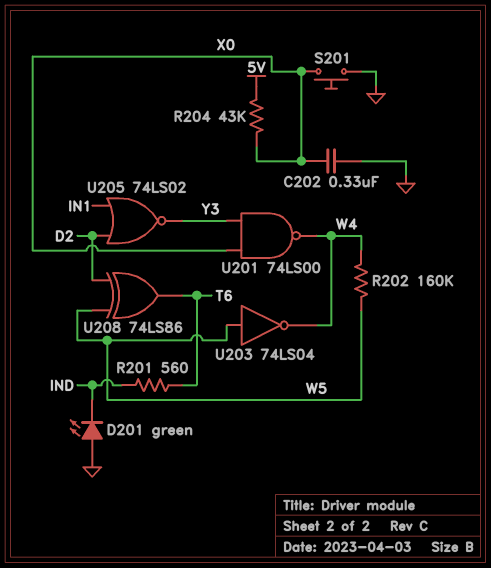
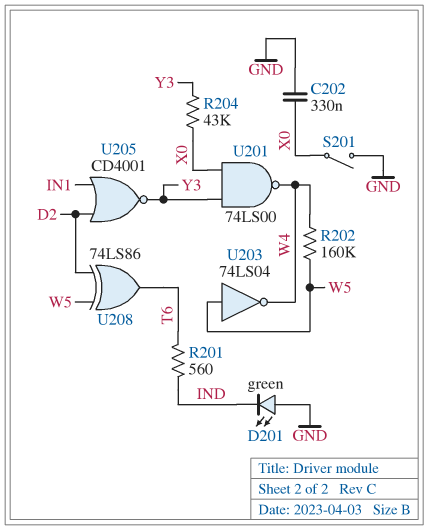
R204: 43k (5V, X0) -> 43k (X0, Y3)
S201: button (GND, X0) -> switch (GND, X0)
U205: NOR 74LS02 (in D2, in IN1, out Y3) -> NOR CD4001 (in D2, in IN1, out Y3)

